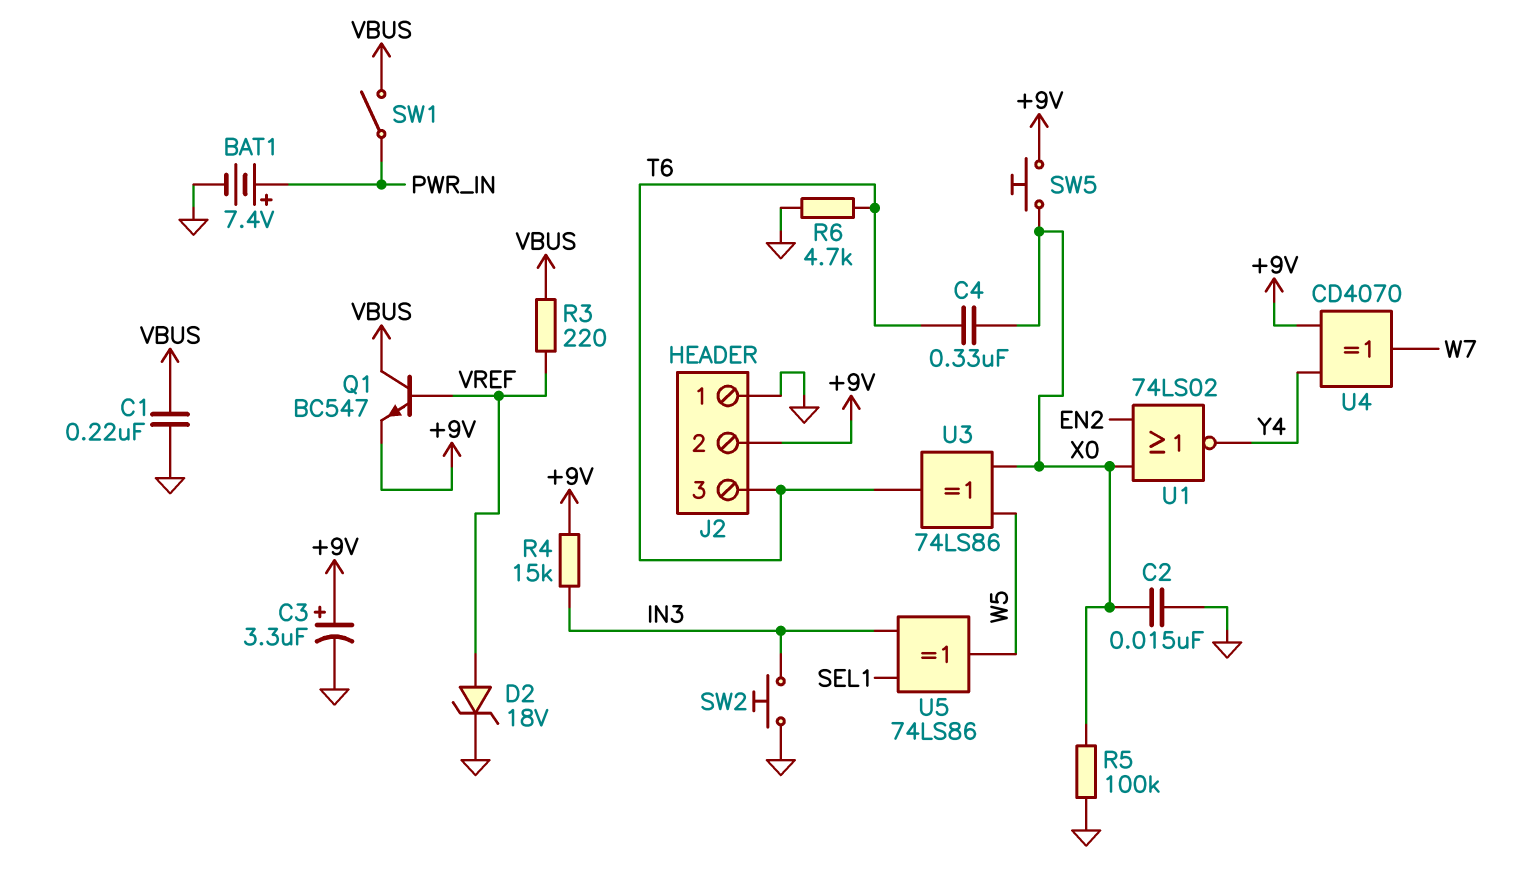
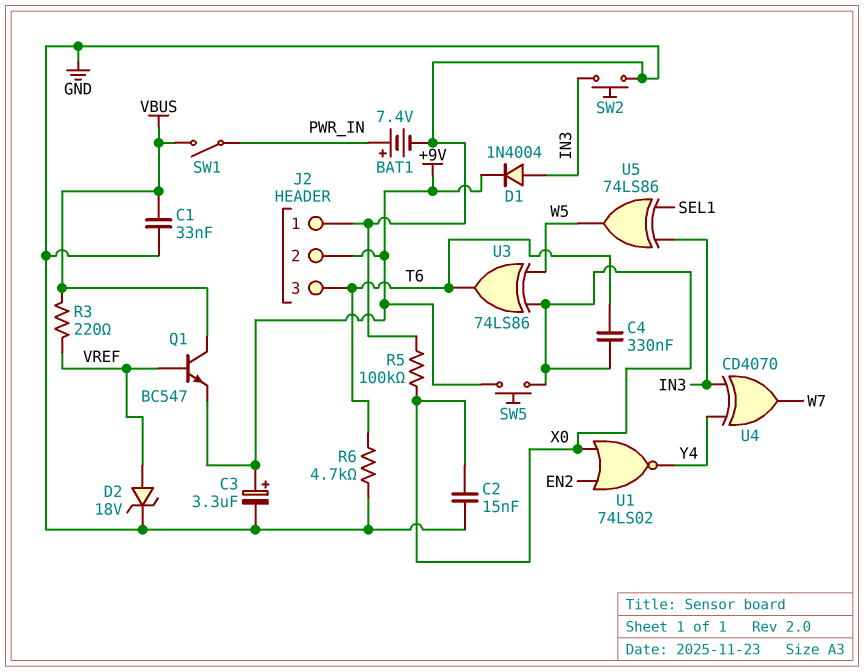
C1: 220nF (GND, VBUS) -> 33nF (GND, VBUS)
D1: none -> diode 1N4004 (A IN3, K +9V)
R4: 15k (+9V, IN3) -> none
U4: XOR CD4070 (in +9V, in Y4, out W7) -> XOR CD4070 (in IN3, in Y4, out W7)

